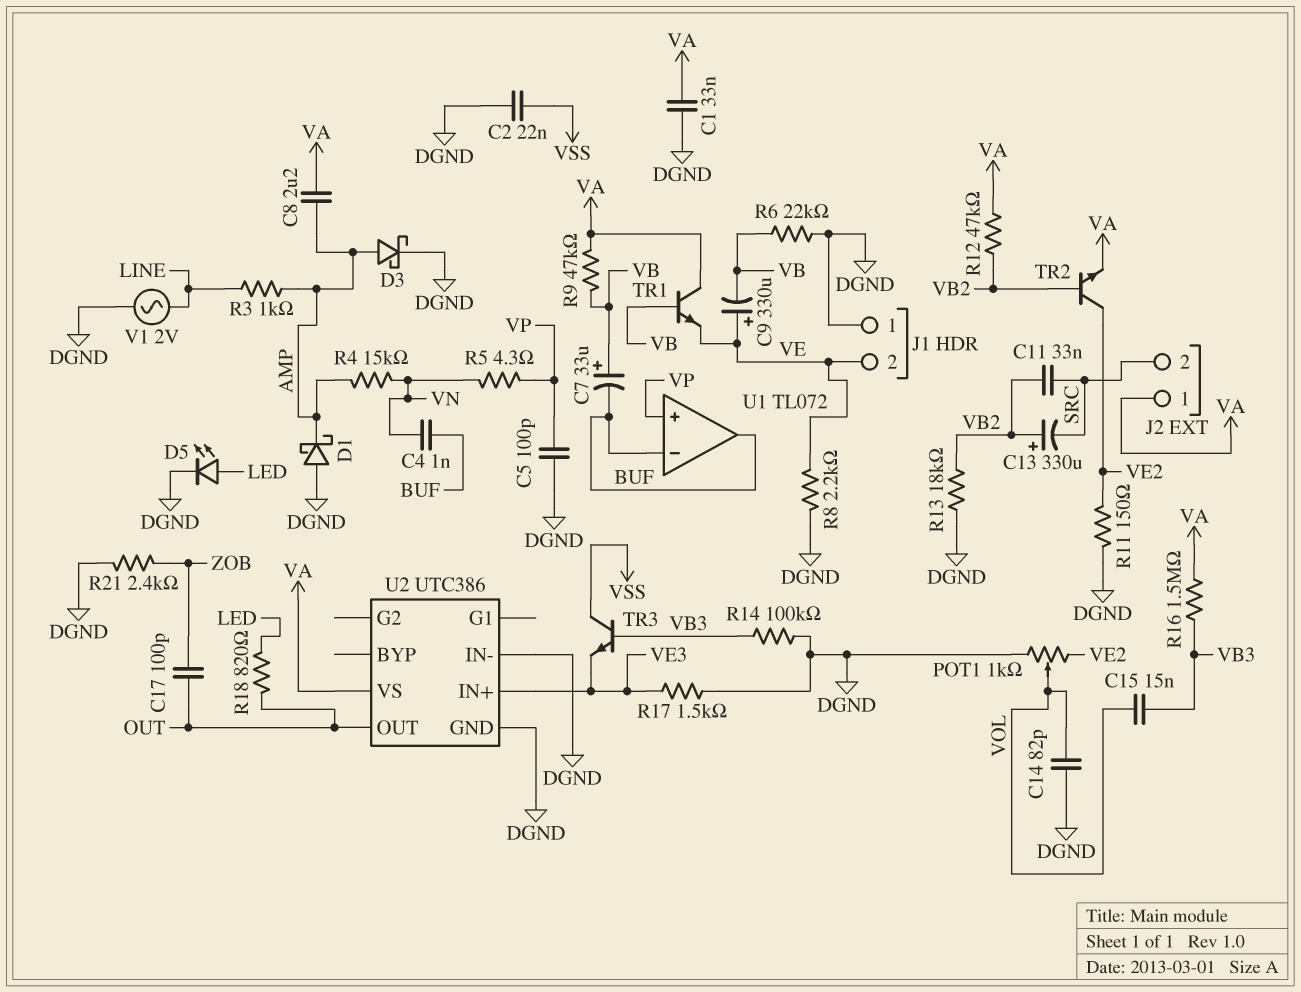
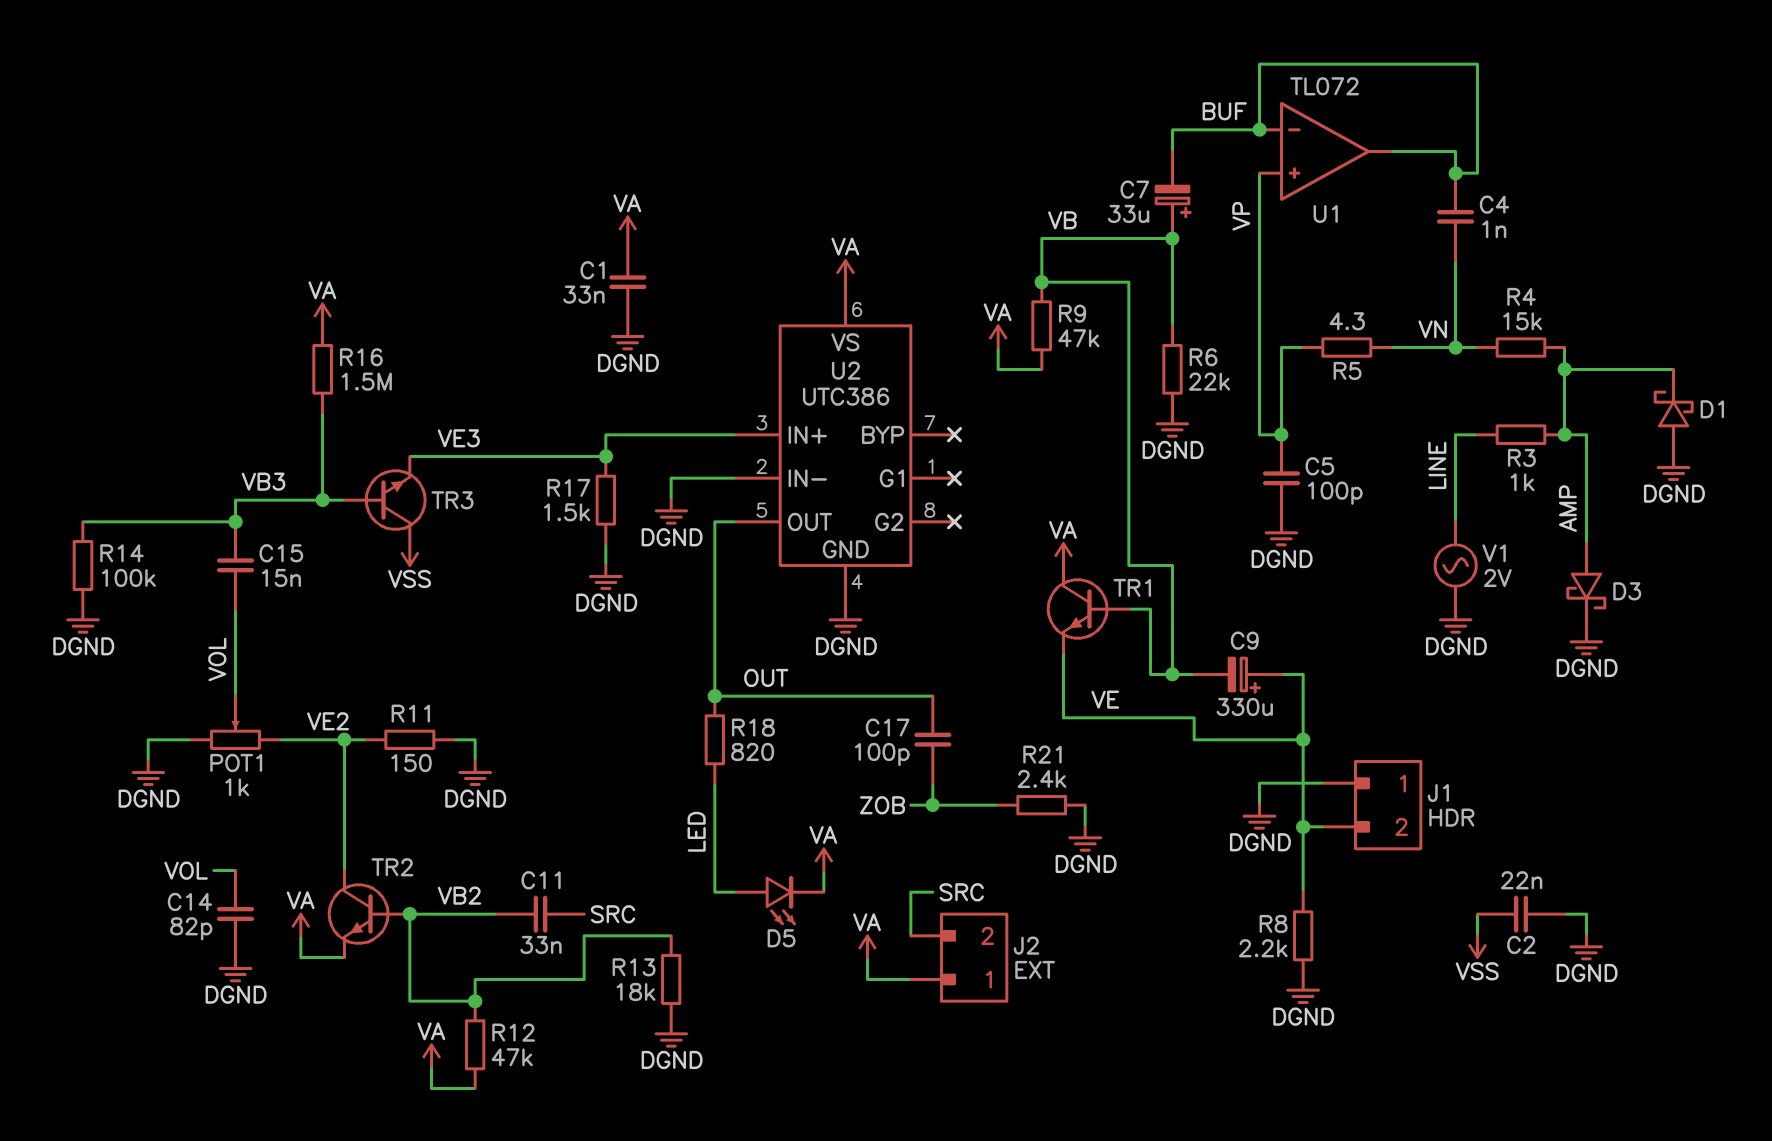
C8: 2.2uF (AMP, VA) -> none
C13: 330uF (plus VB2, minus SRC) -> none
D5: LED (A LED, K DGND) -> LED (A LED, K VA)

